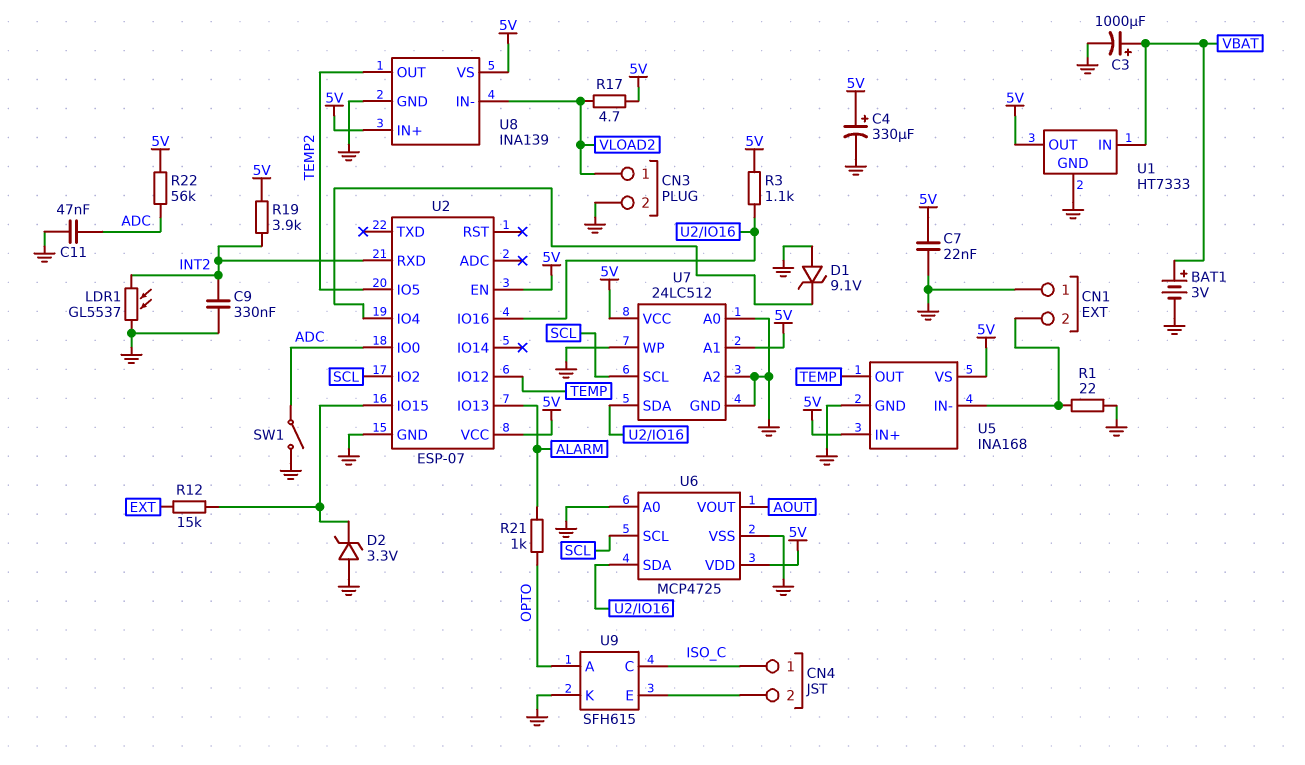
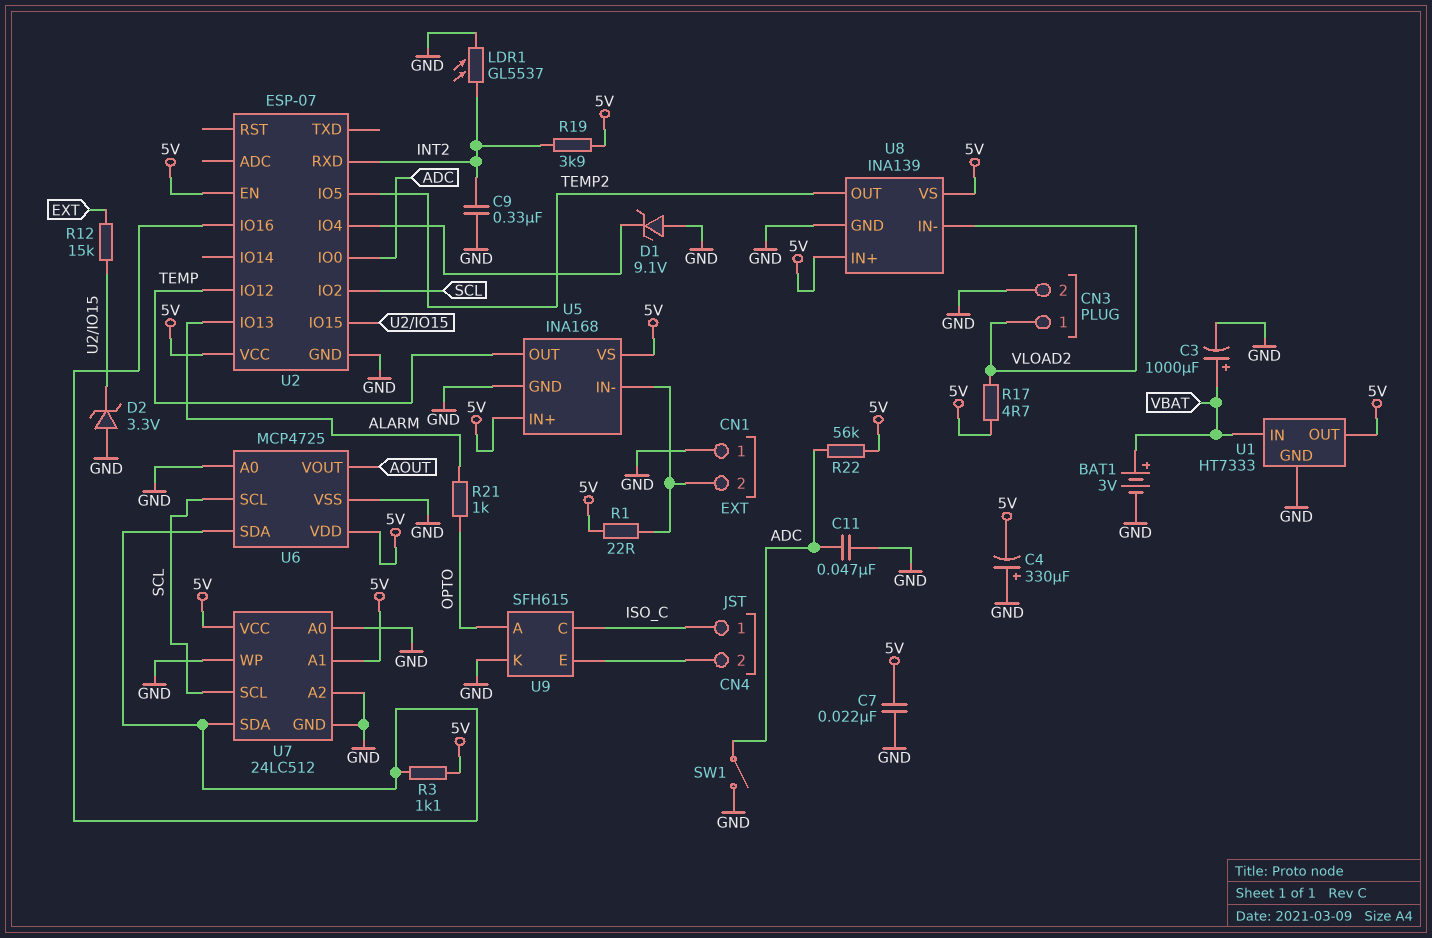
C4: 330uF (plus 5V, minus GND) -> 330uF (plus GND, minus 5V)
R1: 22 (CN1/2, GND) -> 22 (5V, CN1/2)

